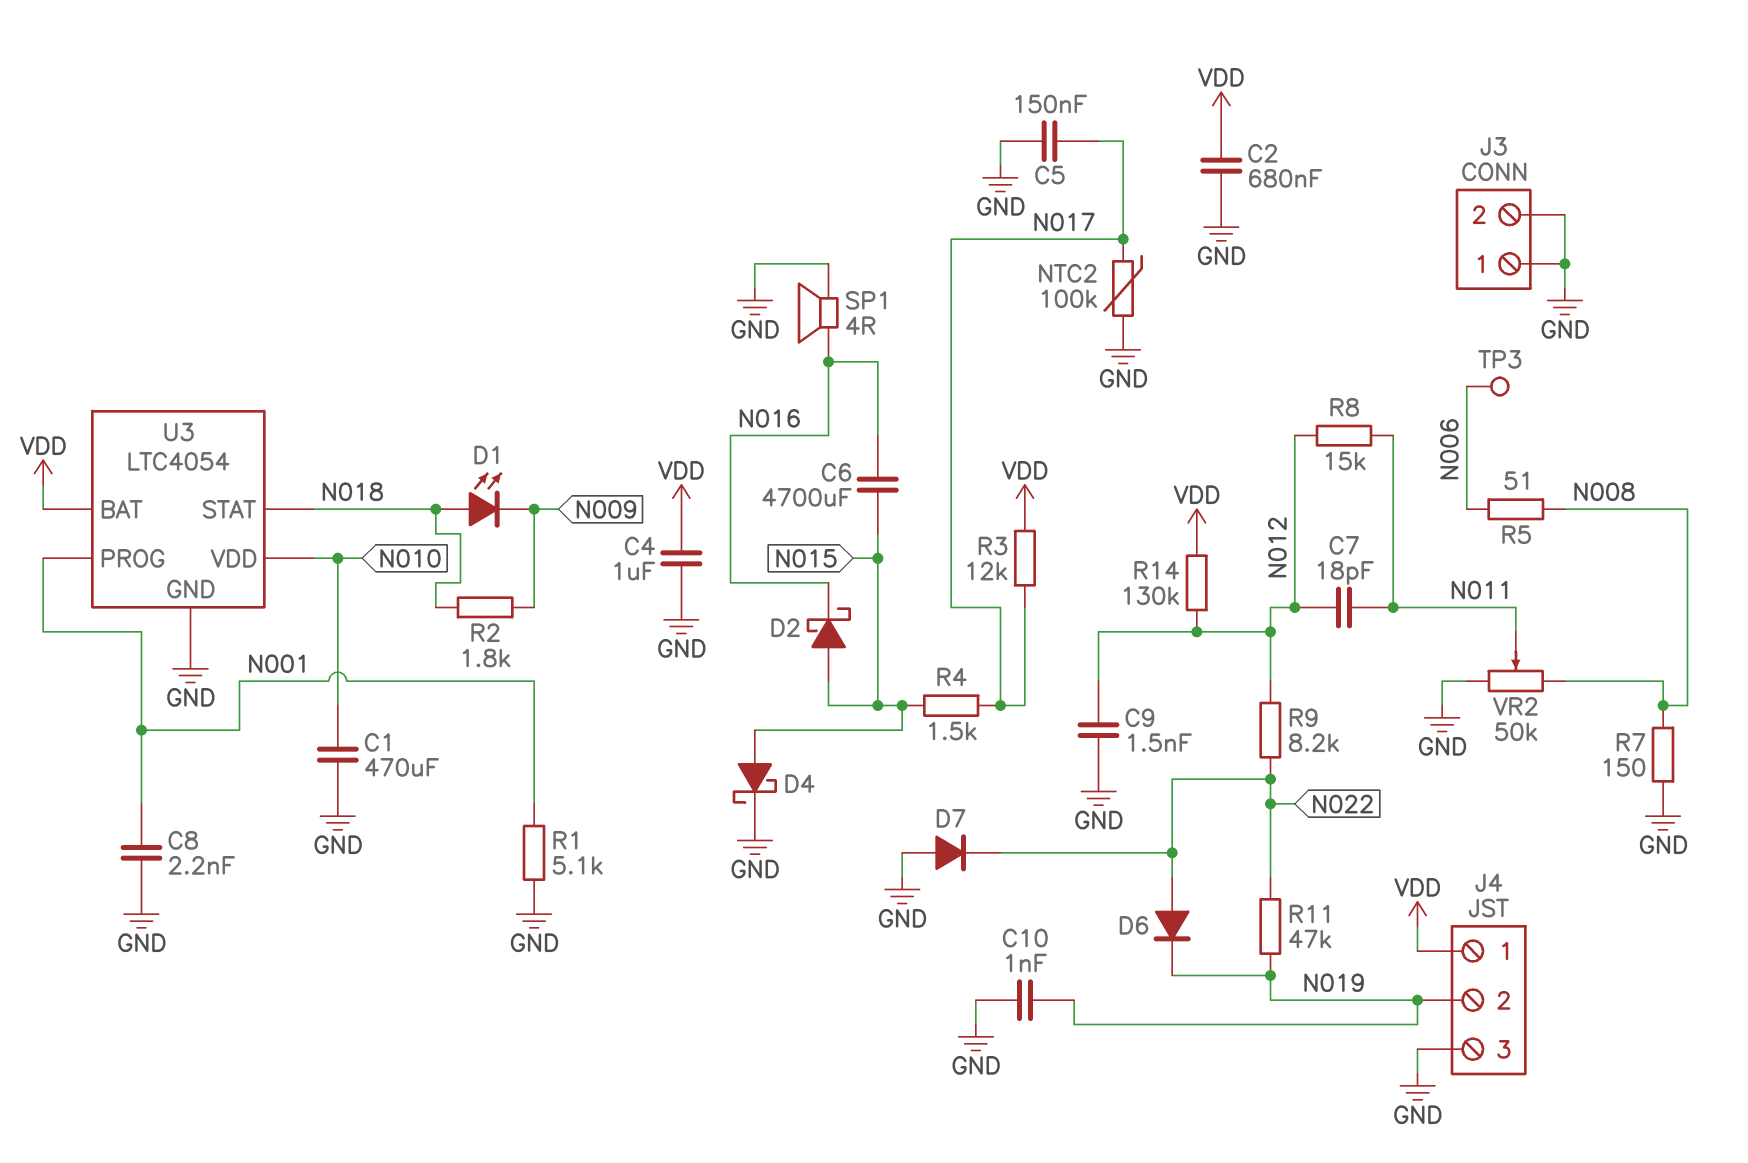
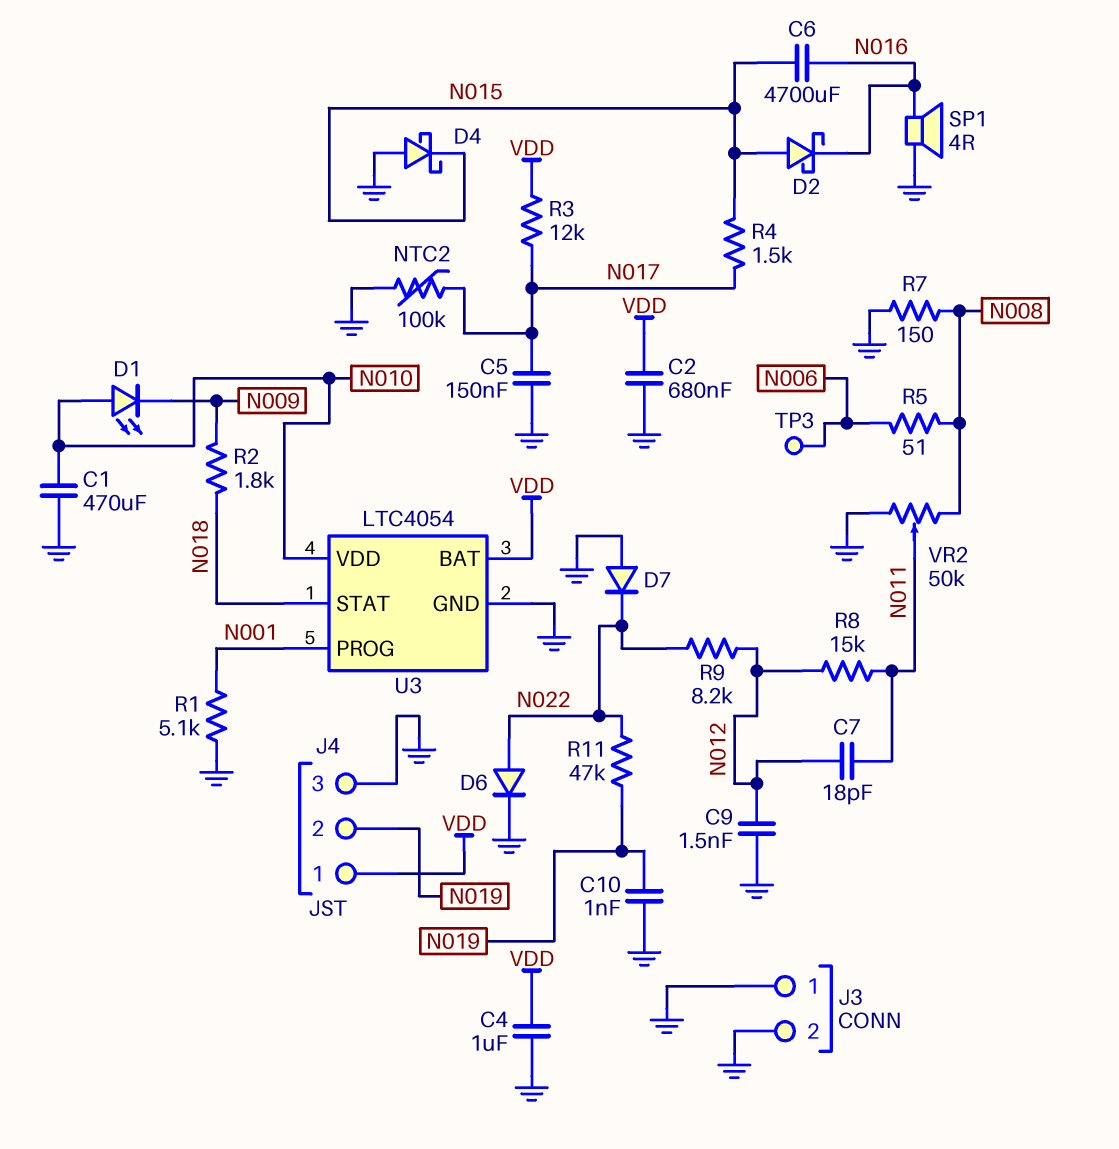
C8: 2.2nF (GND, N001) -> none
D1: LED (A N018, K N009) -> LED (A N010, K N009)
D4: schottky (A N015, K GND) -> schottky (A GND, K N015)
D6: diode (A N022, K N019) -> diode (A N022, K GND)
R14: 130k (N012, VDD) -> none

